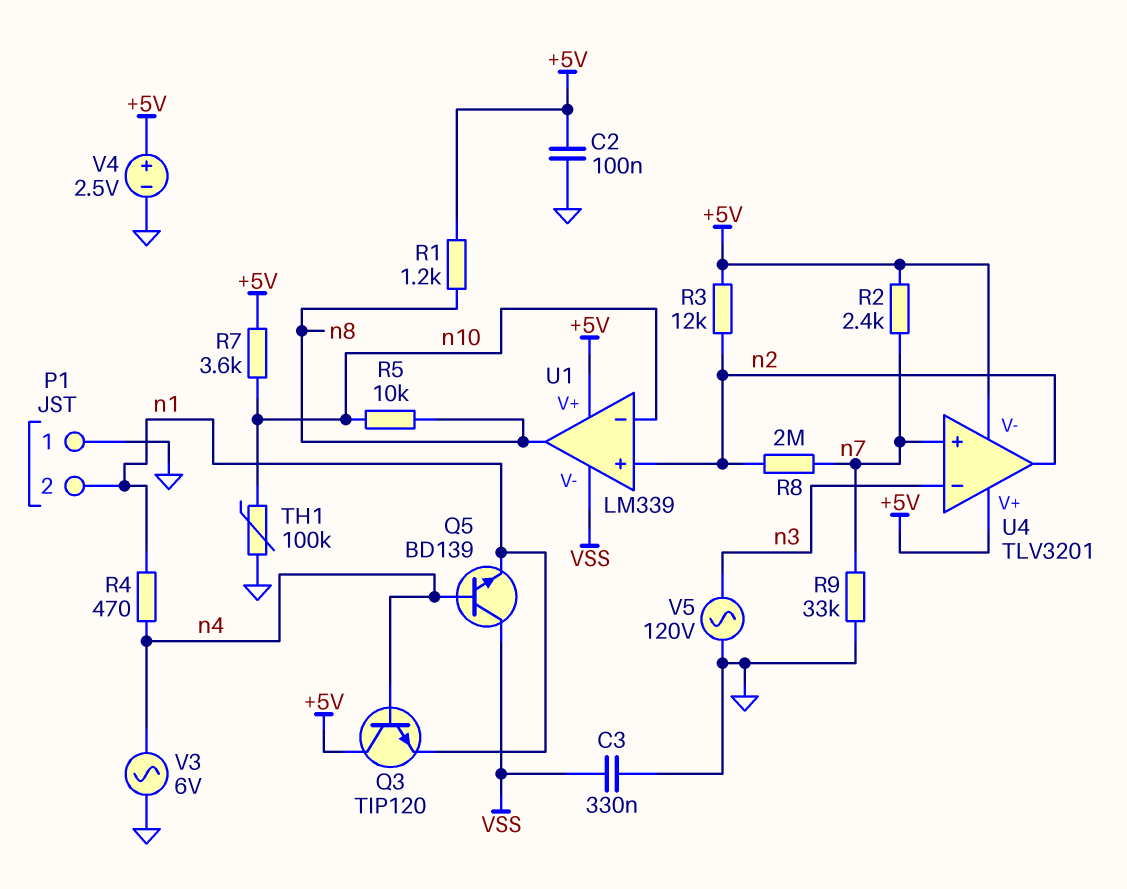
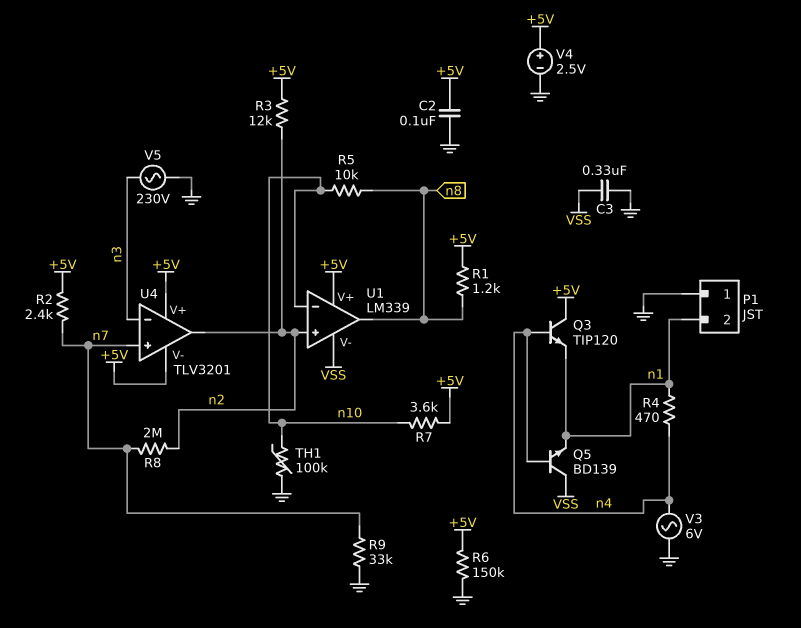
R6: none -> 150k (+5V, GND)
V5: AC 120V (GND, n3) -> AC 230V (GND, n3)

